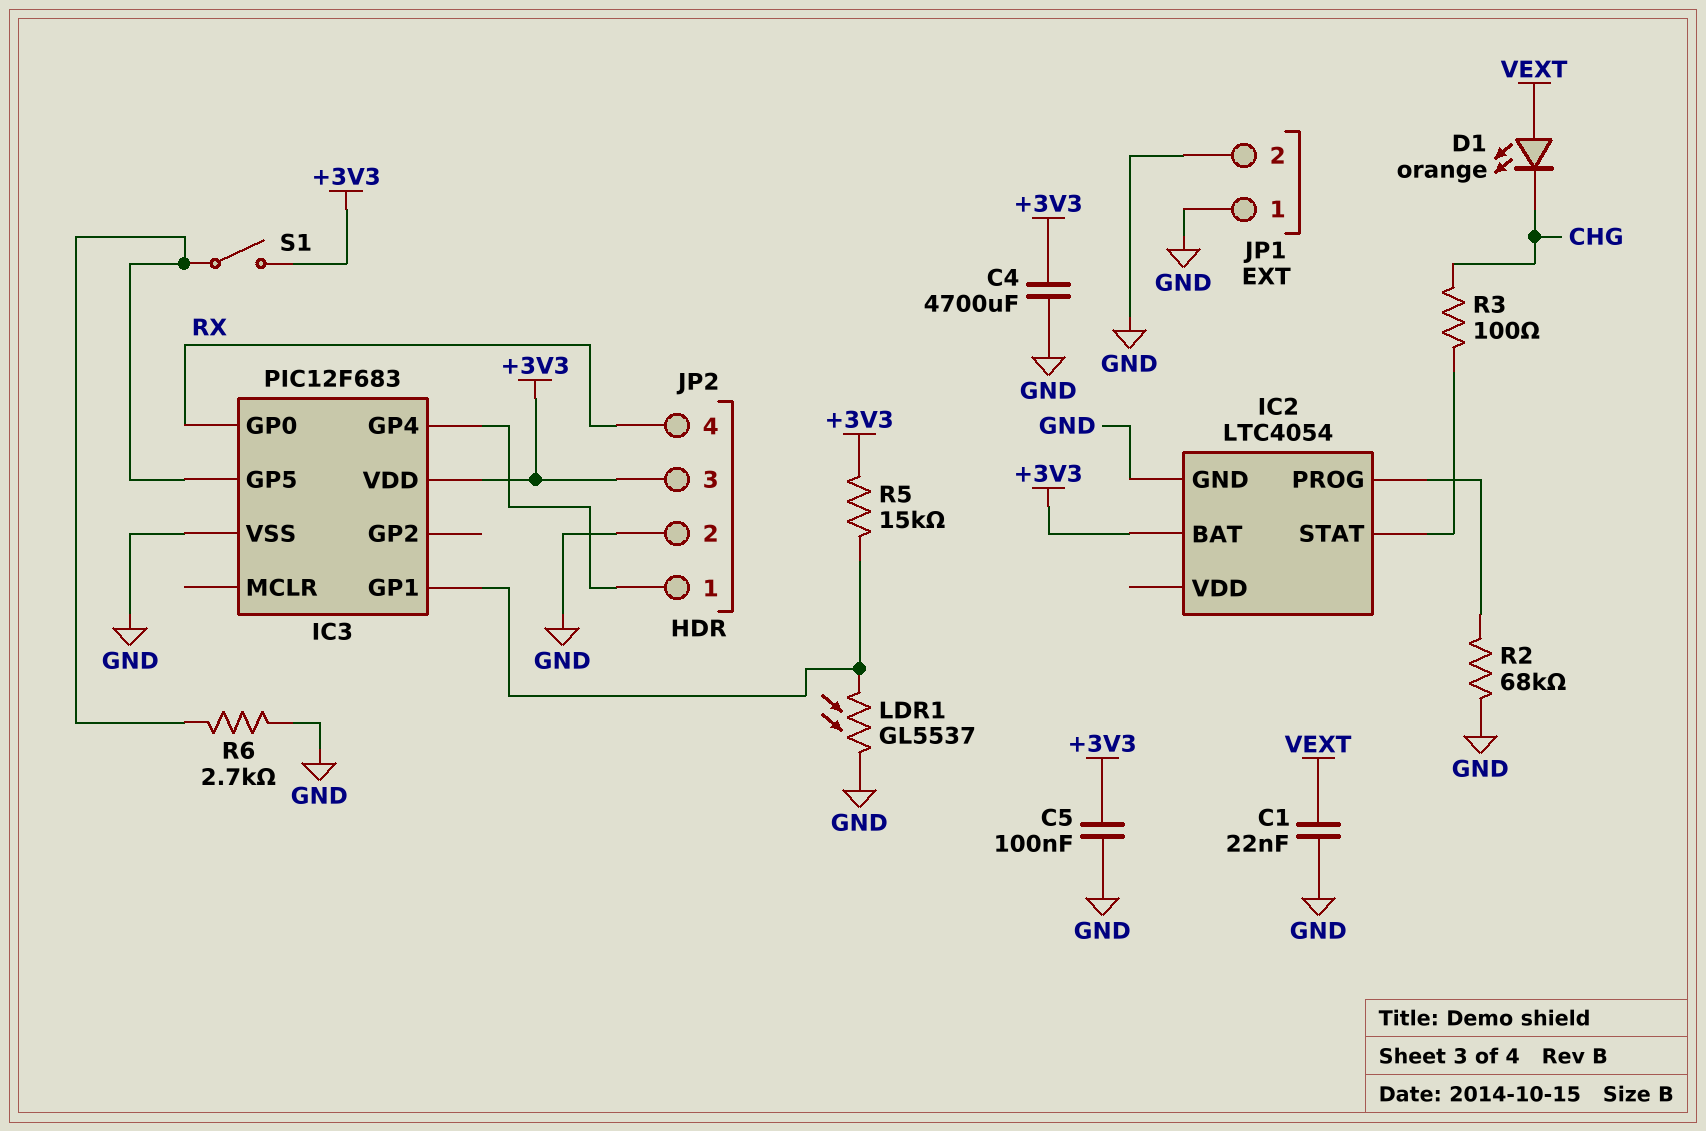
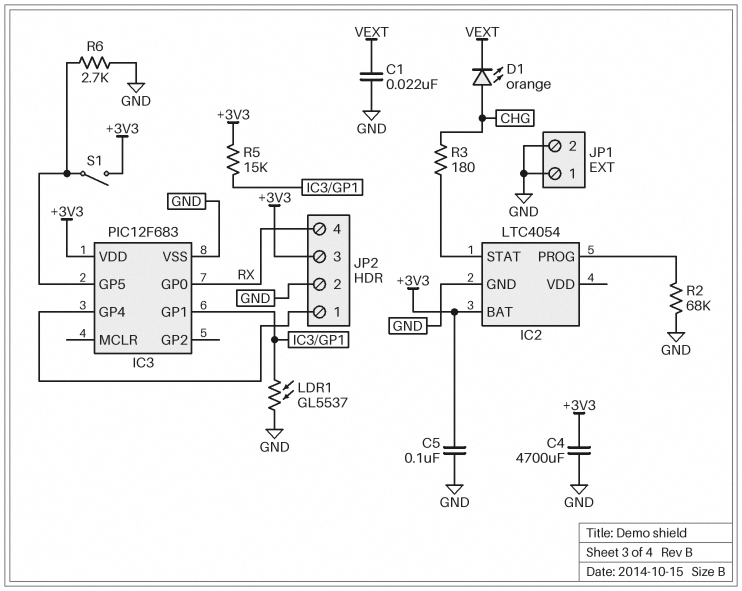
D1: LED orange (A VEXT, K CHG) -> LED orange (A CHG, K VEXT)
R3: 100 (CHG, IC2/STAT) -> 180 (CHG, IC2/STAT)

